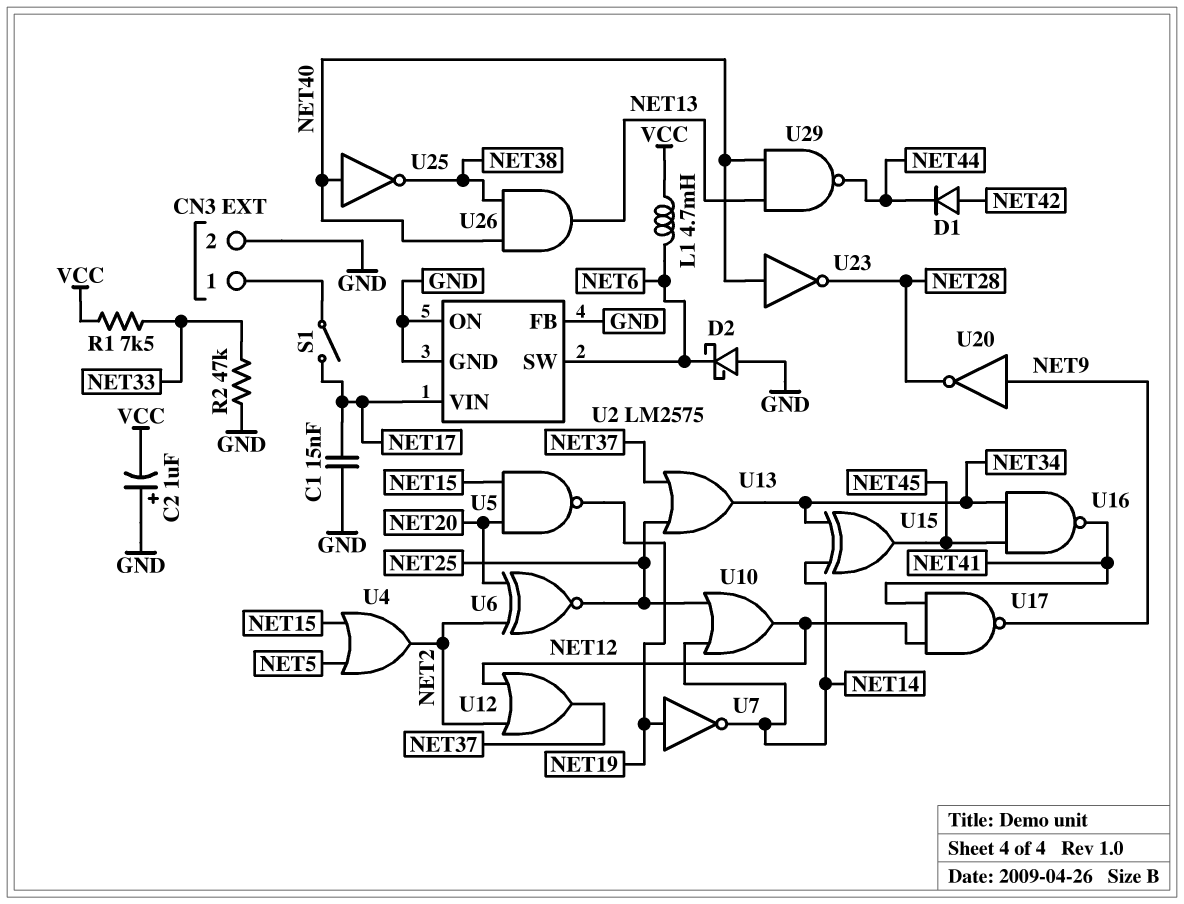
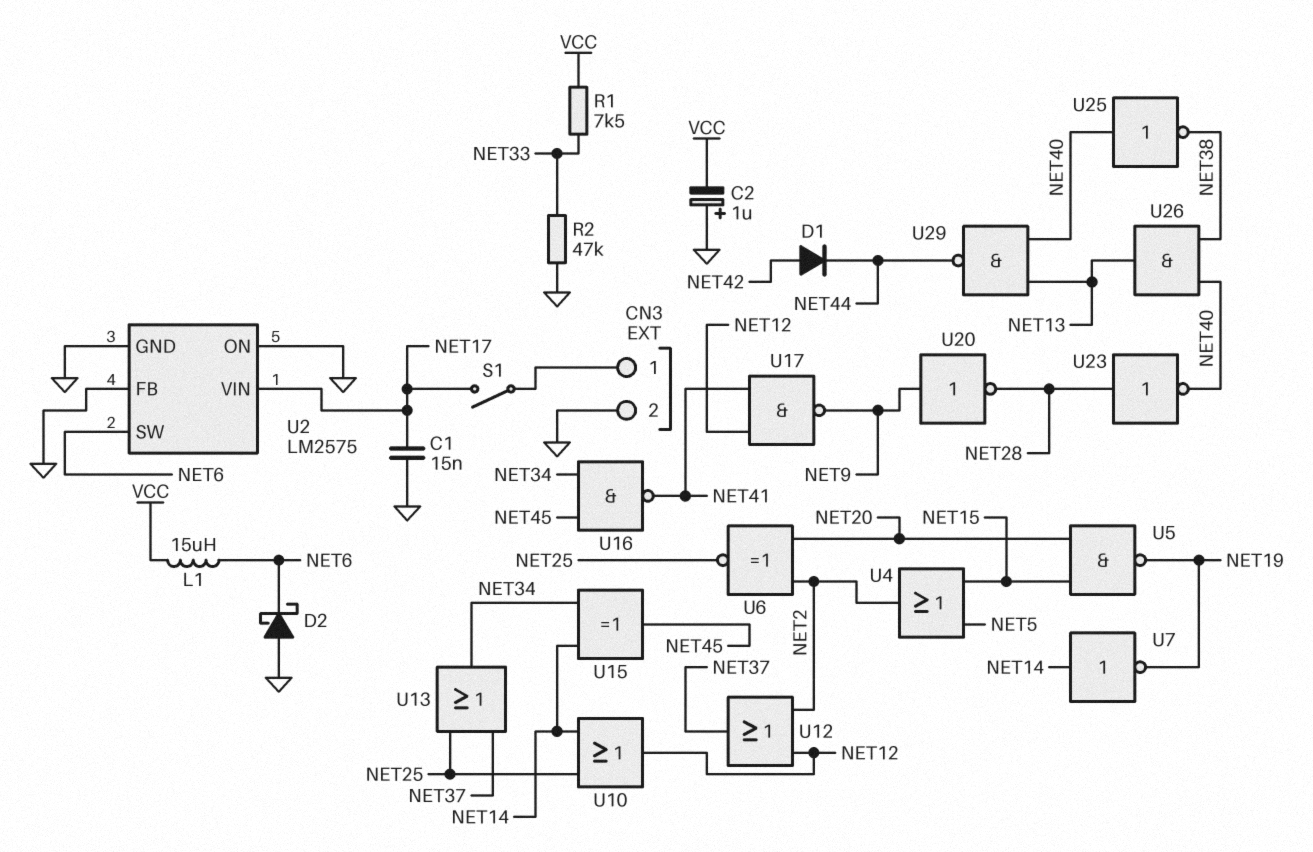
L1: 4.7mH (NET6, VCC) -> 15uH (NET6, VCC)
U7: NOT (in NET19, out NET14) -> NOT (in NET14, out NET19)
U23: NOT (in NET40, out NET28) -> NOT (in NET28, out NET40)

